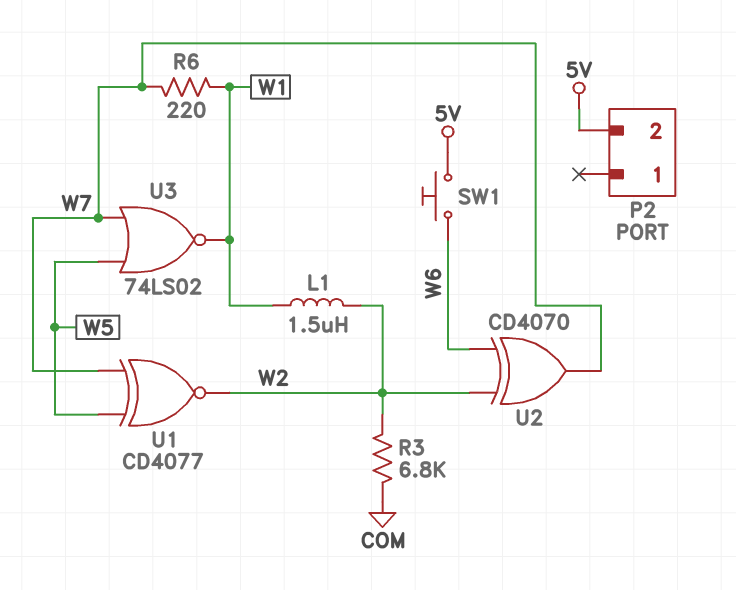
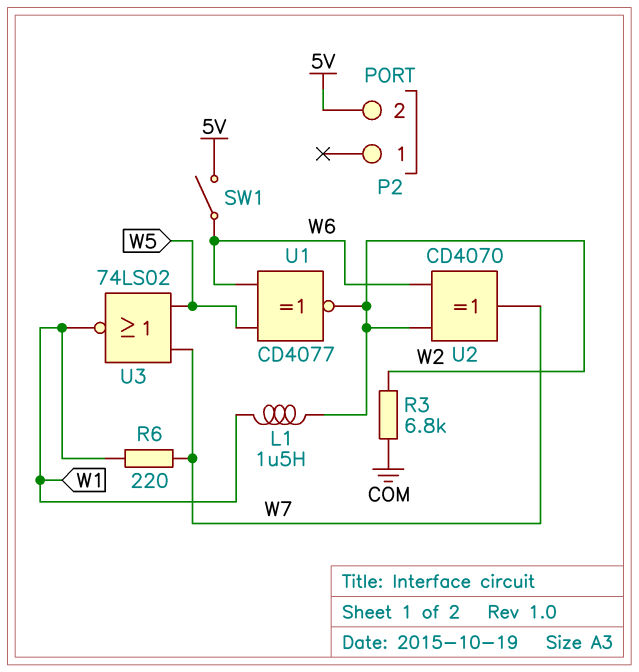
SW1: button (5V, W6) -> switch (5V, W6)
U1: XNOR CD4077 (in W5, in W7, out W2) -> XNOR CD4077 (in W5, in W6, out W2)

